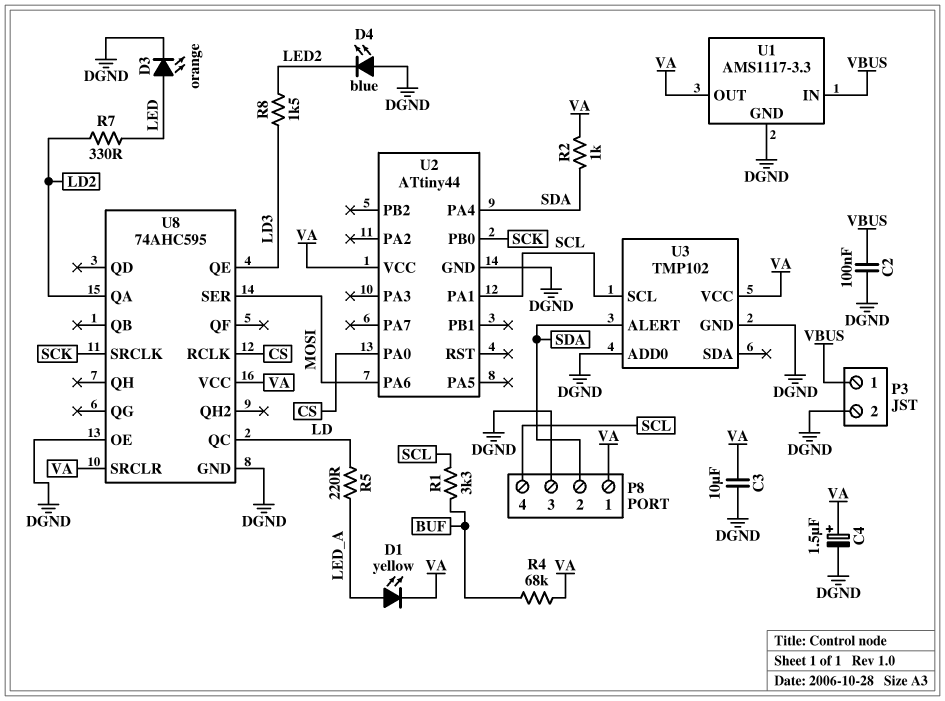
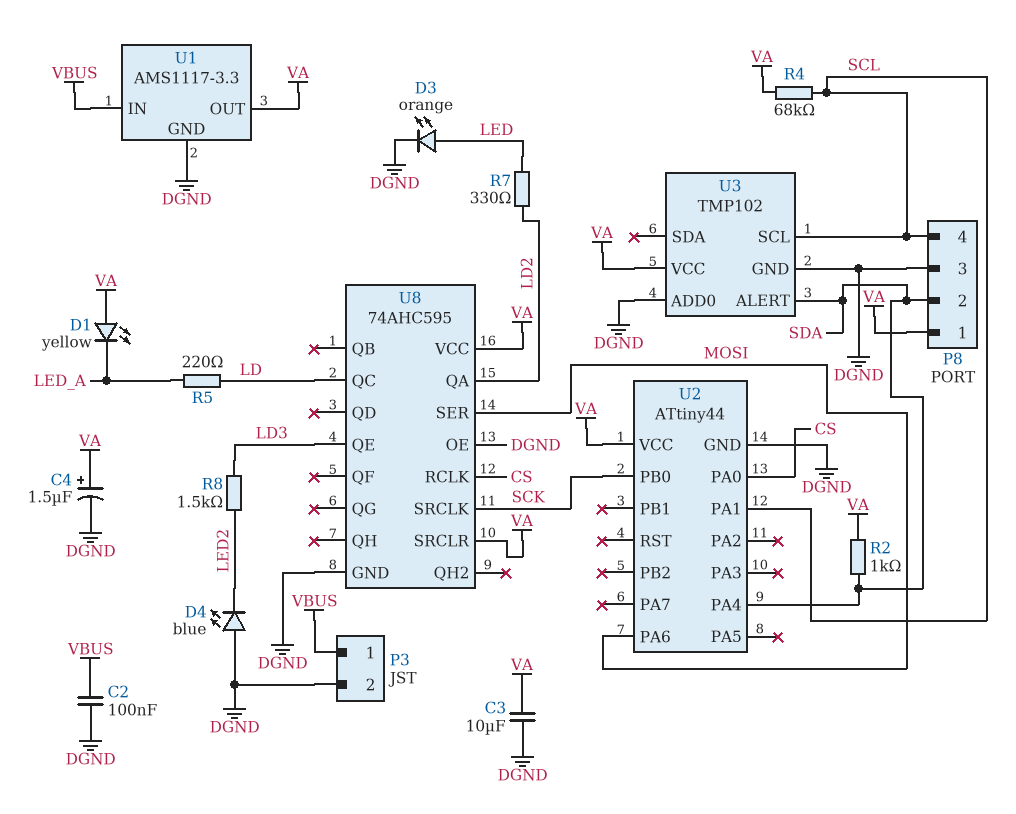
D1: LED yellow (A LED_A, K VA) -> LED yellow (A VA, K LED_A)
R1: 3.3k (BUF, SCL) -> none
R4: 68k (BUF, VA) -> 68k (SCL, VA)

